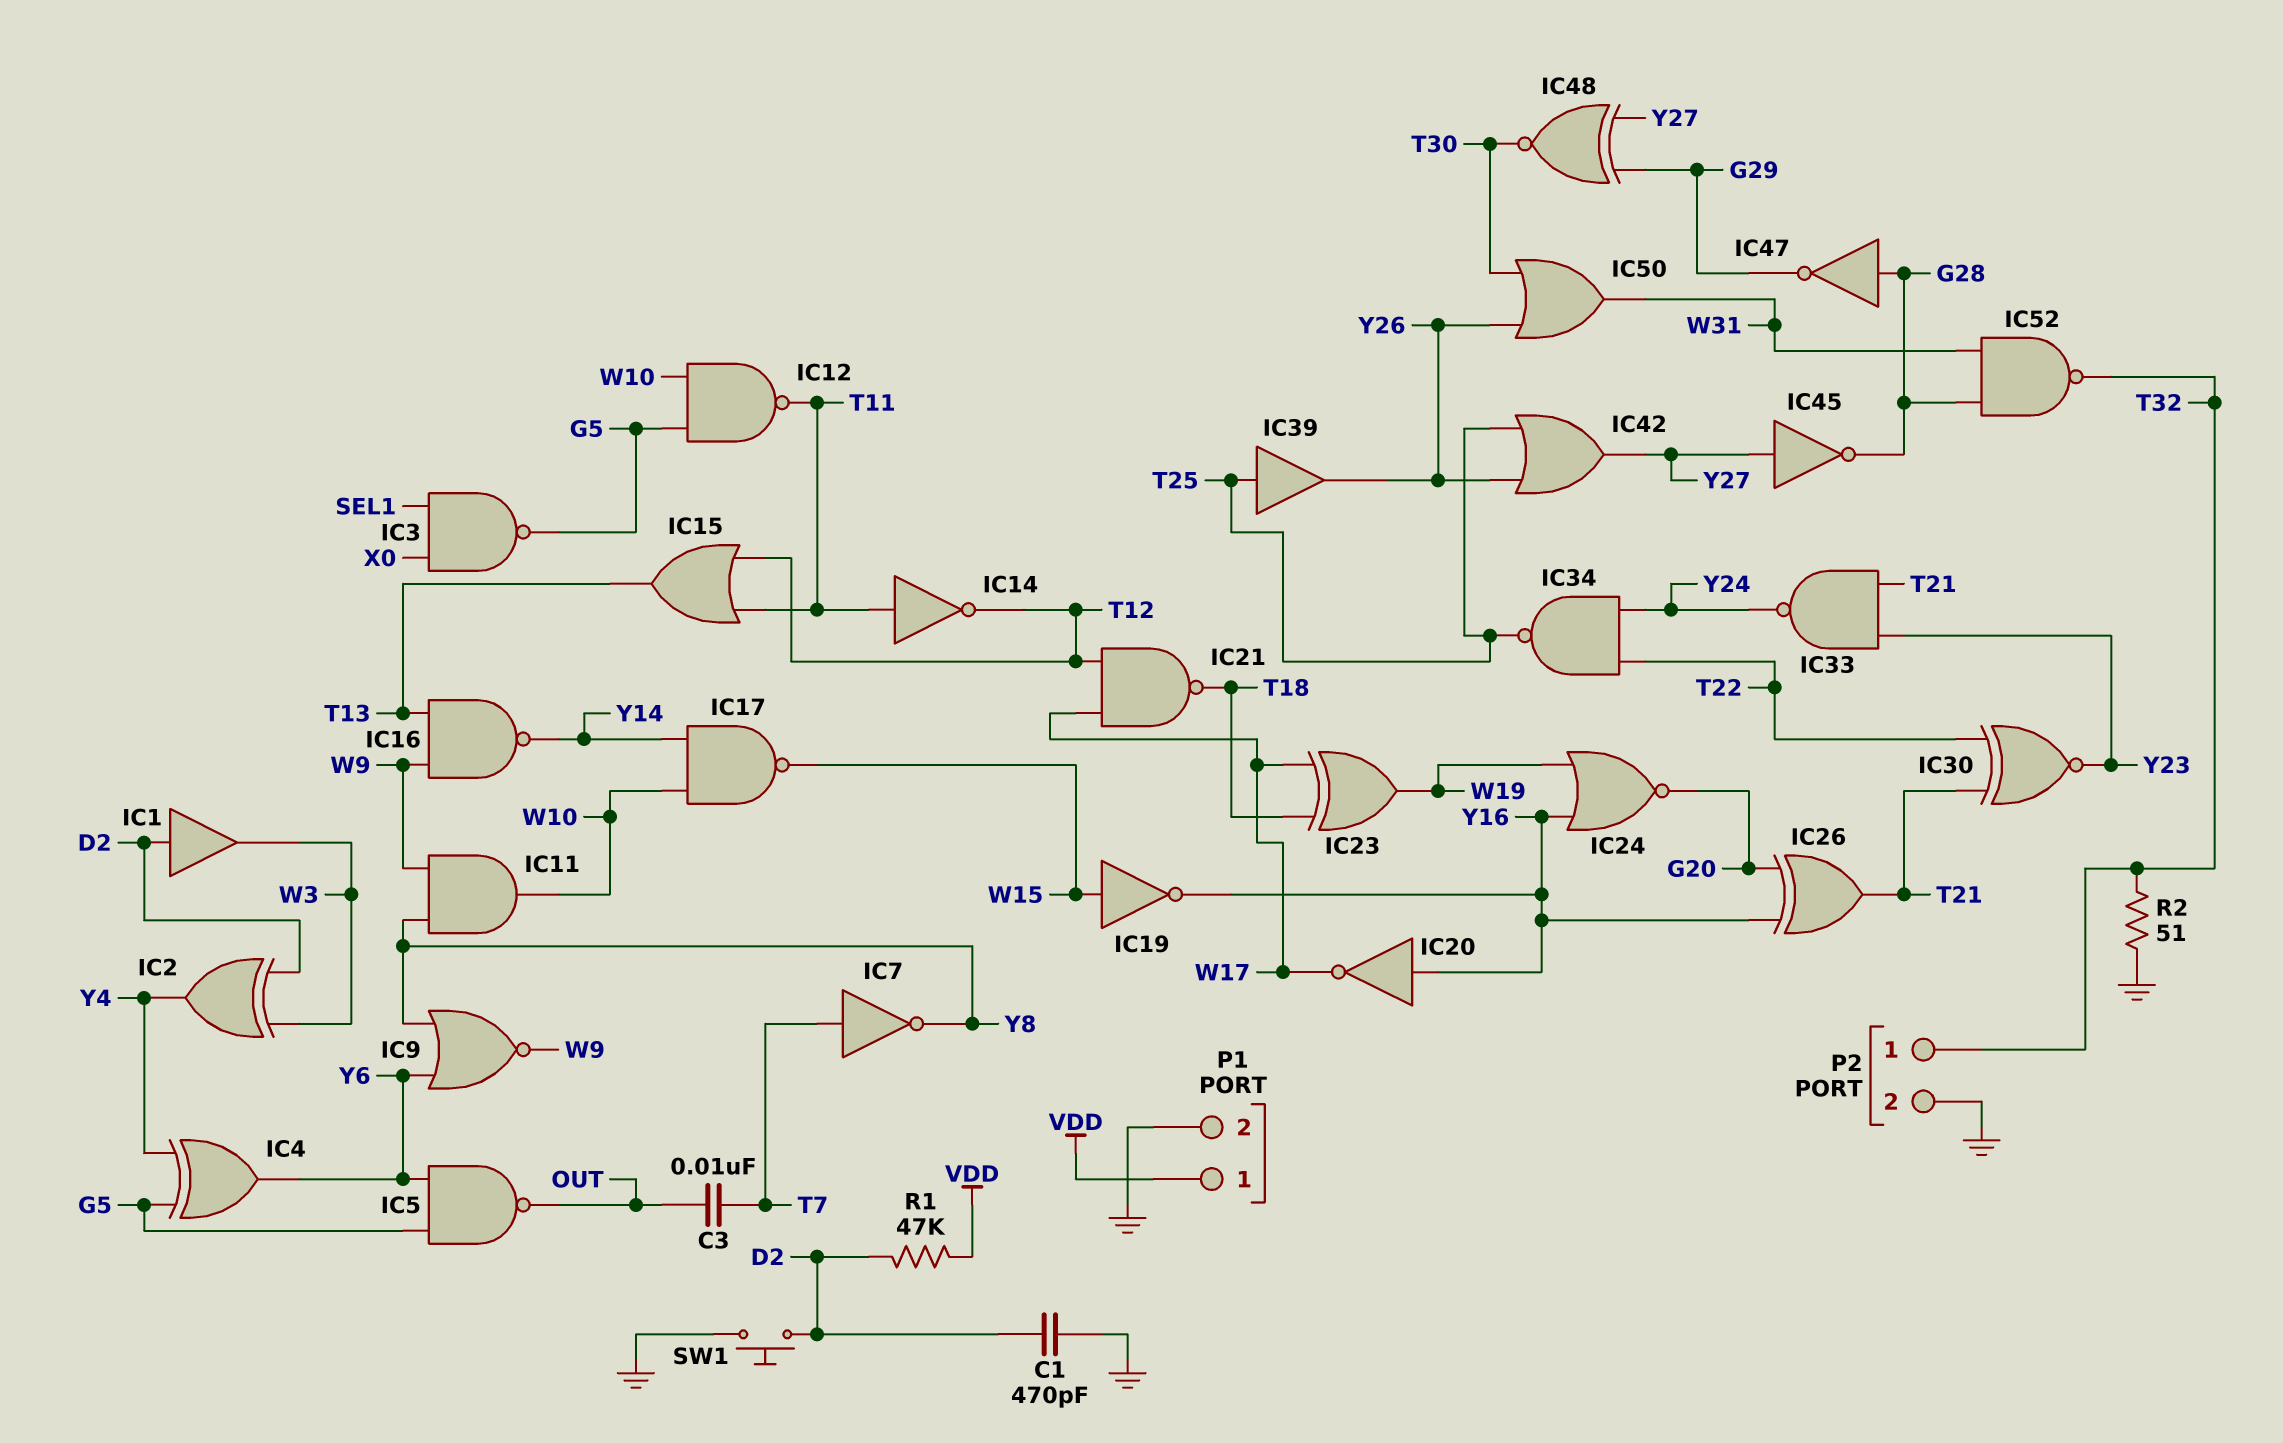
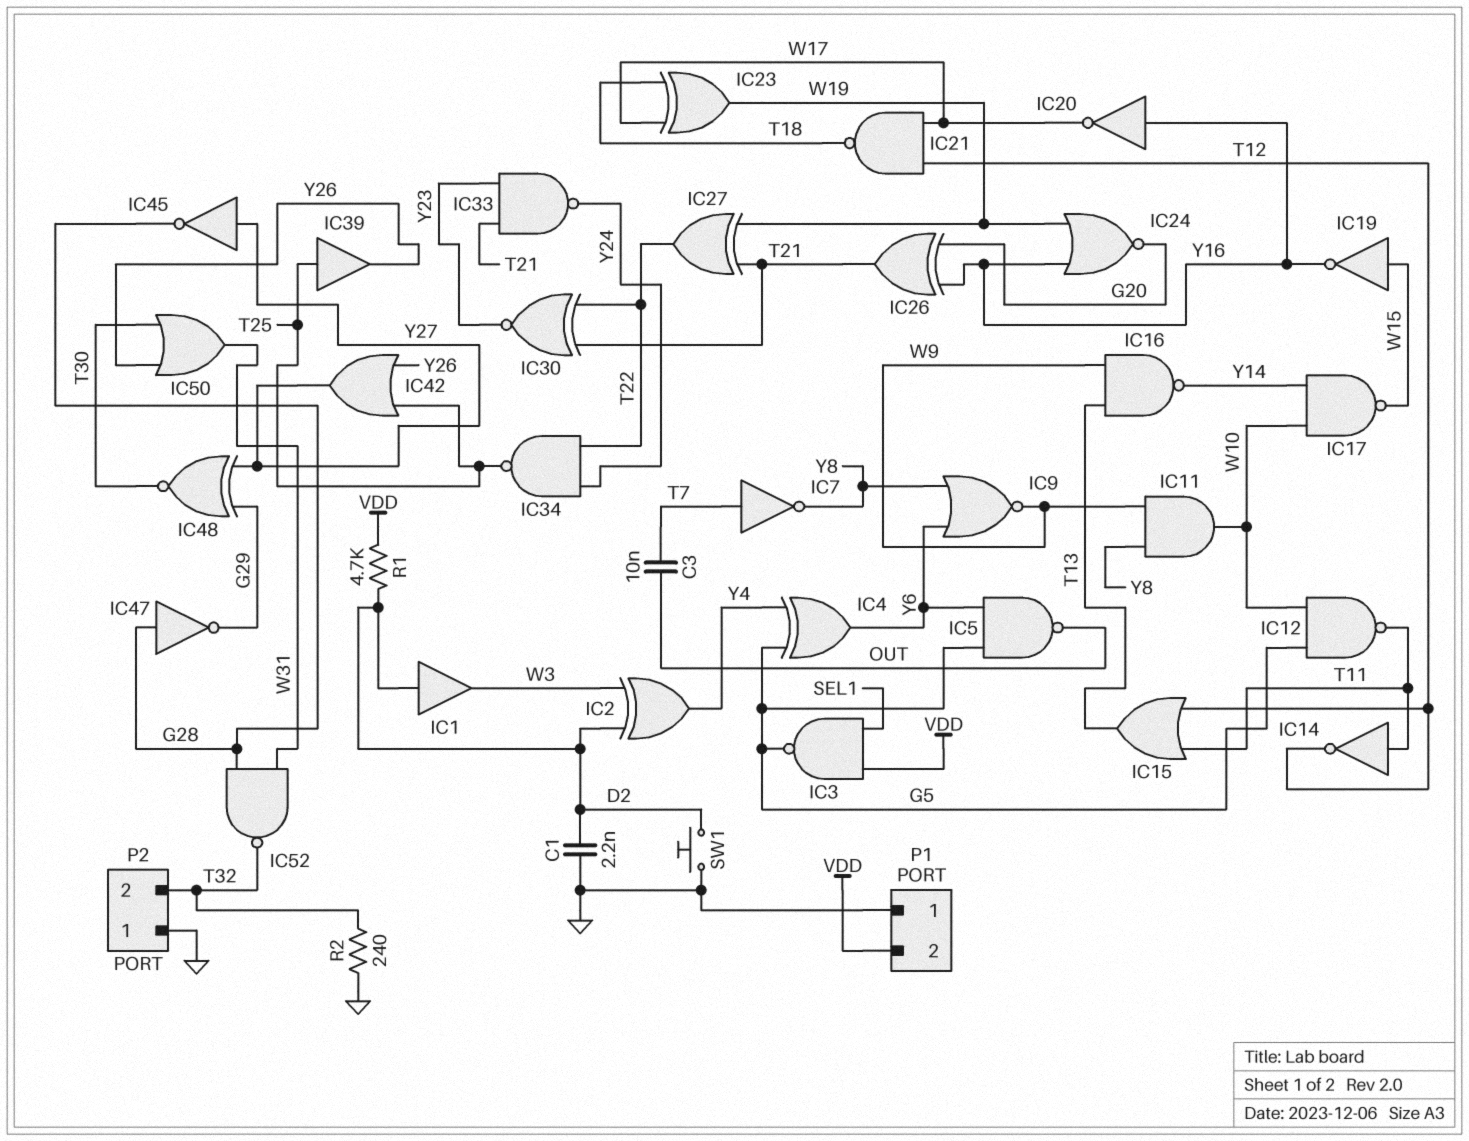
C1: 470pF (D2, GND) -> 2.2nF (D2, GND)
IC3: NAND (in SEL1, in X0, out G5) -> NAND (in SEL1, in VDD, out G5)
IC27: none -> XOR (in T21, in W19, out T22)
P1 pin 1: VDD -> GND
P1 pin 2: GND -> VDD
P2 pin 1: T32 -> GND
P2 pin 2: GND -> T32
R1: 47k (D2, VDD) -> 4.7k (D2, VDD)
R2: 51 (GND, T32) -> 240 (GND, T32)

